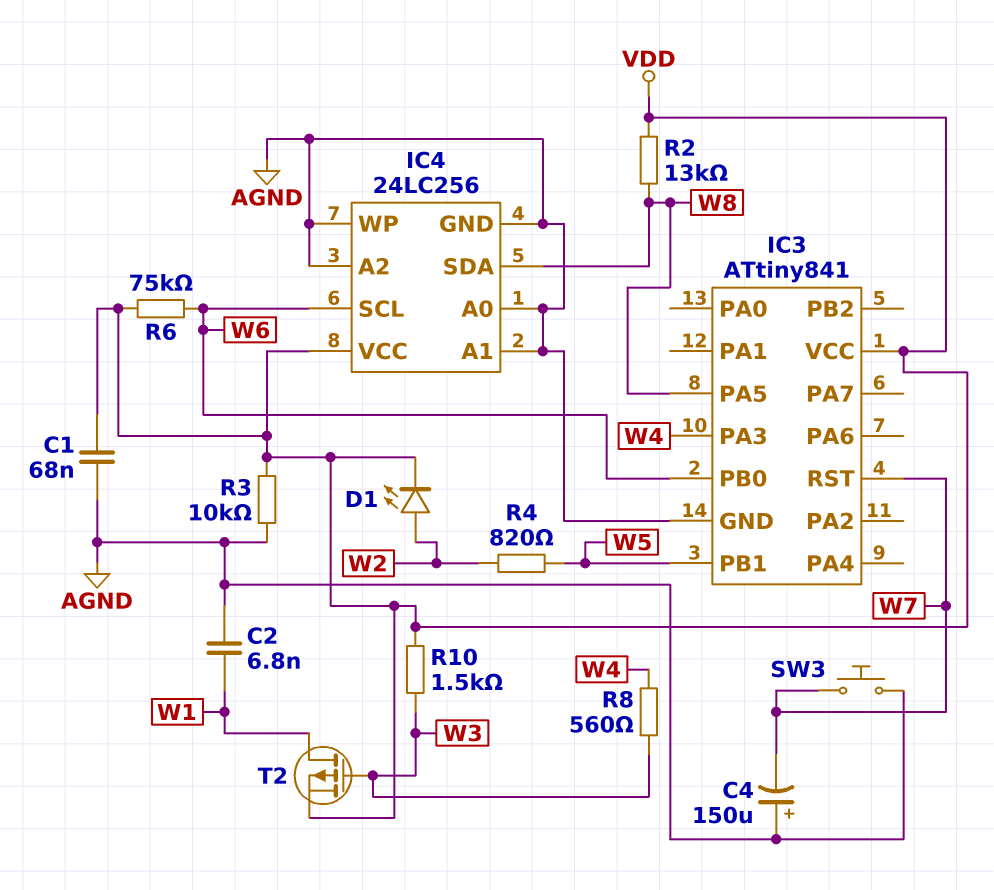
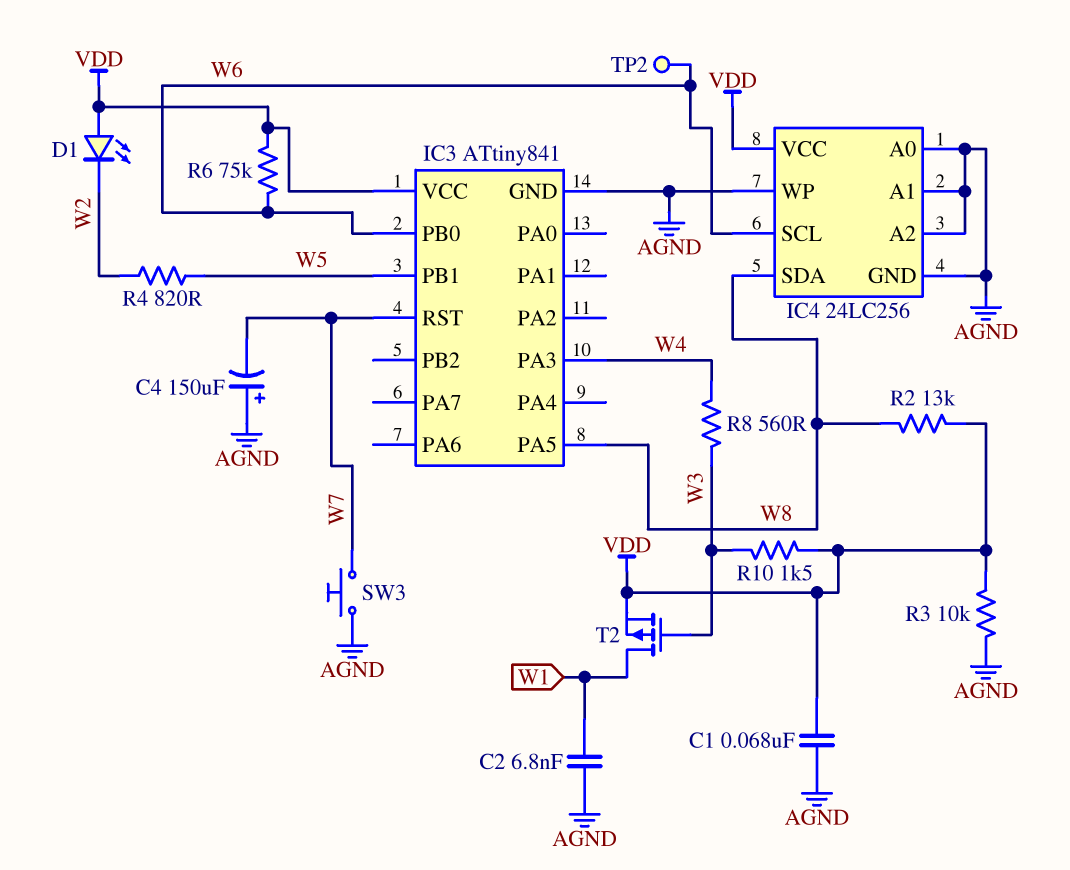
D1: LED (A W2, K VDD) -> LED (A VDD, K W2)
TP2: none -> test point (W6)

